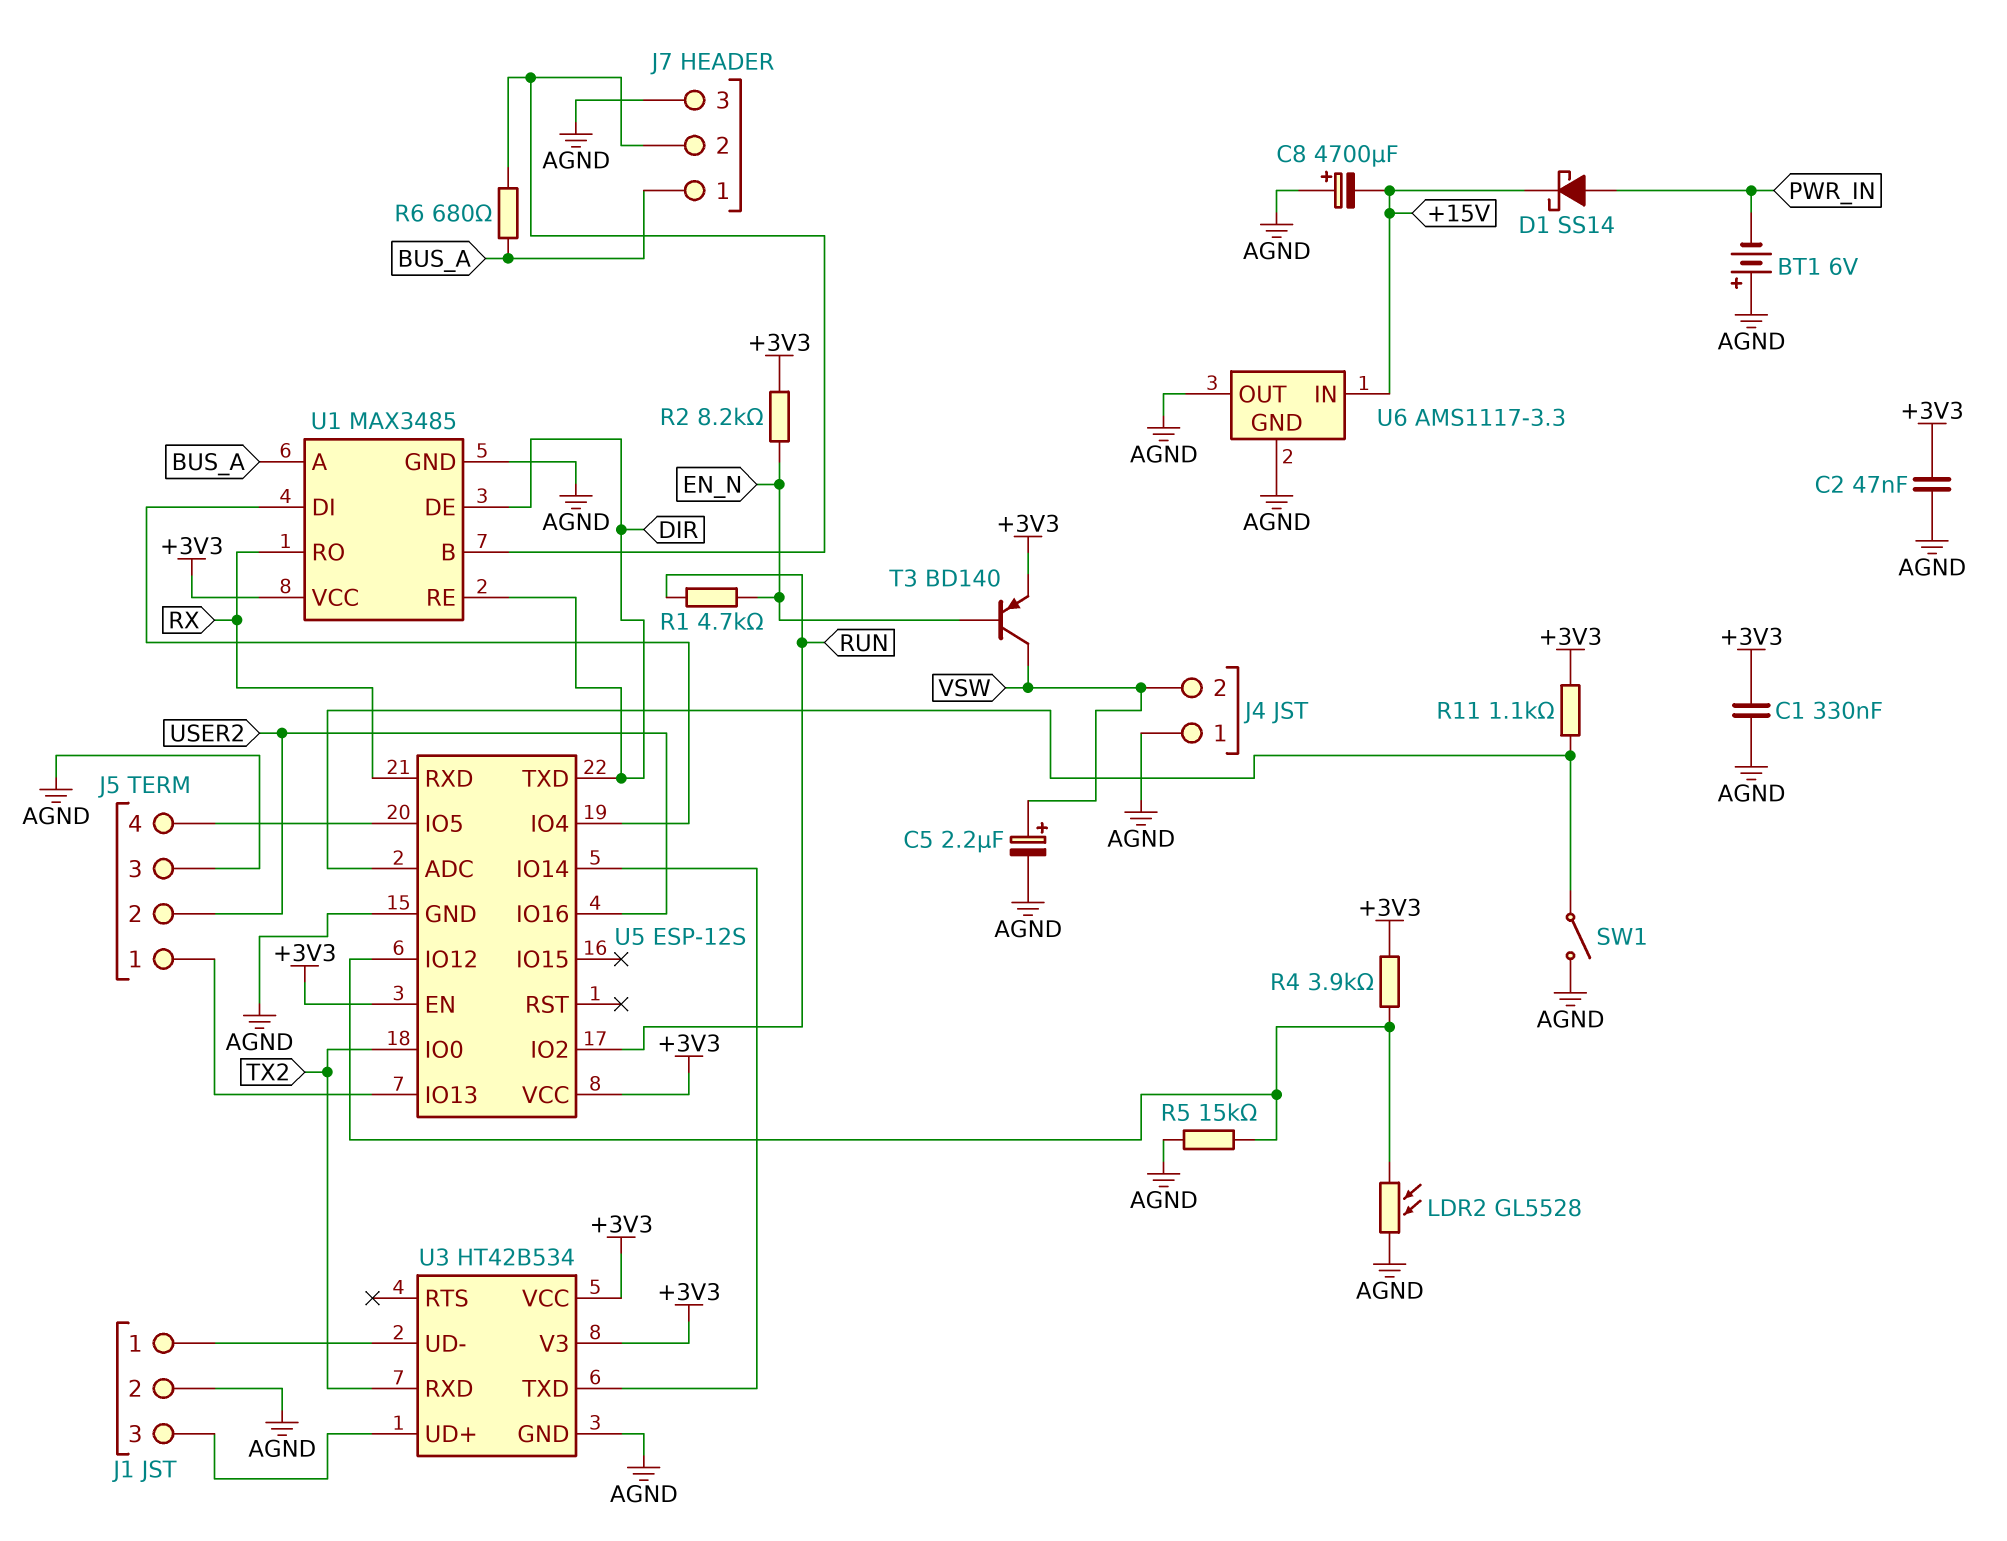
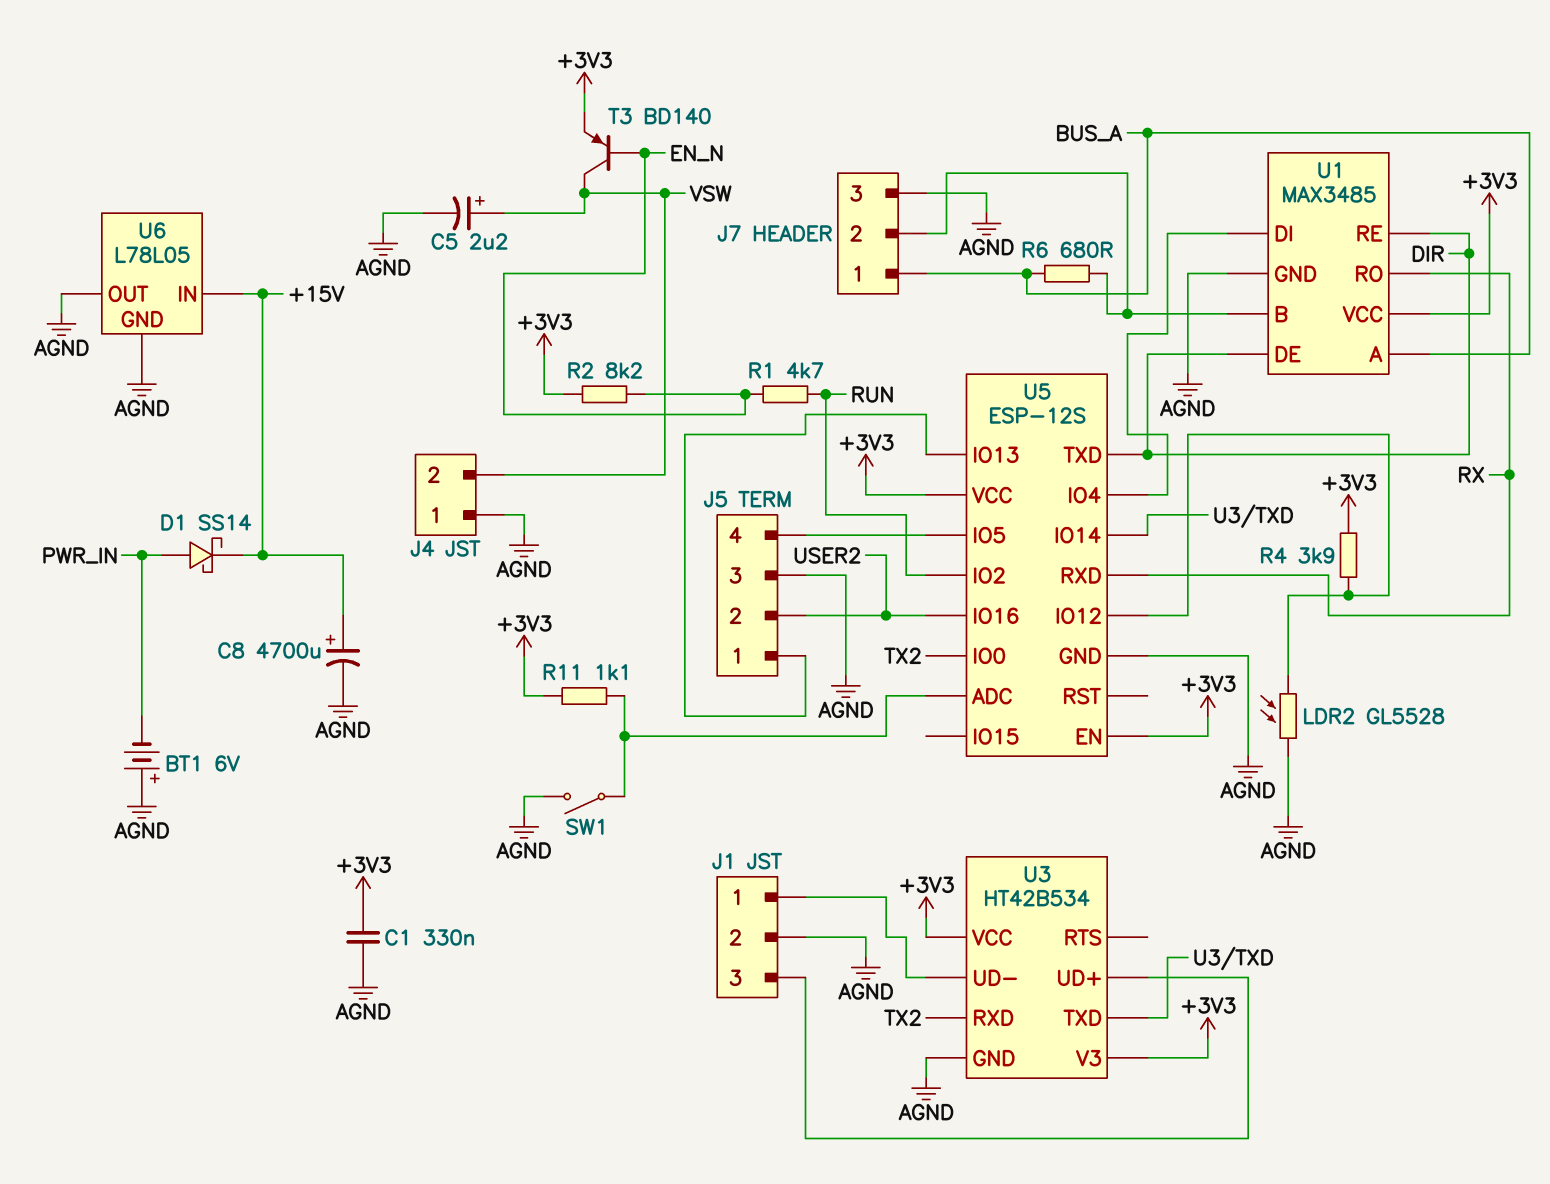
C2: 47nF (+3V3, AGND) -> none
C8: 4700uF (plus AGND, minus +15V) -> 4700uF (plus +15V, minus AGND)
R5: 15k (AGND, U5/IO12) -> none
U6: AMS1117-3.3 -> L78L05

